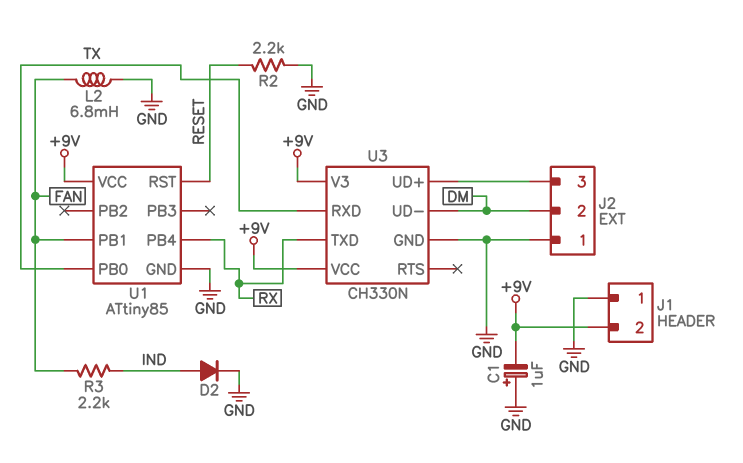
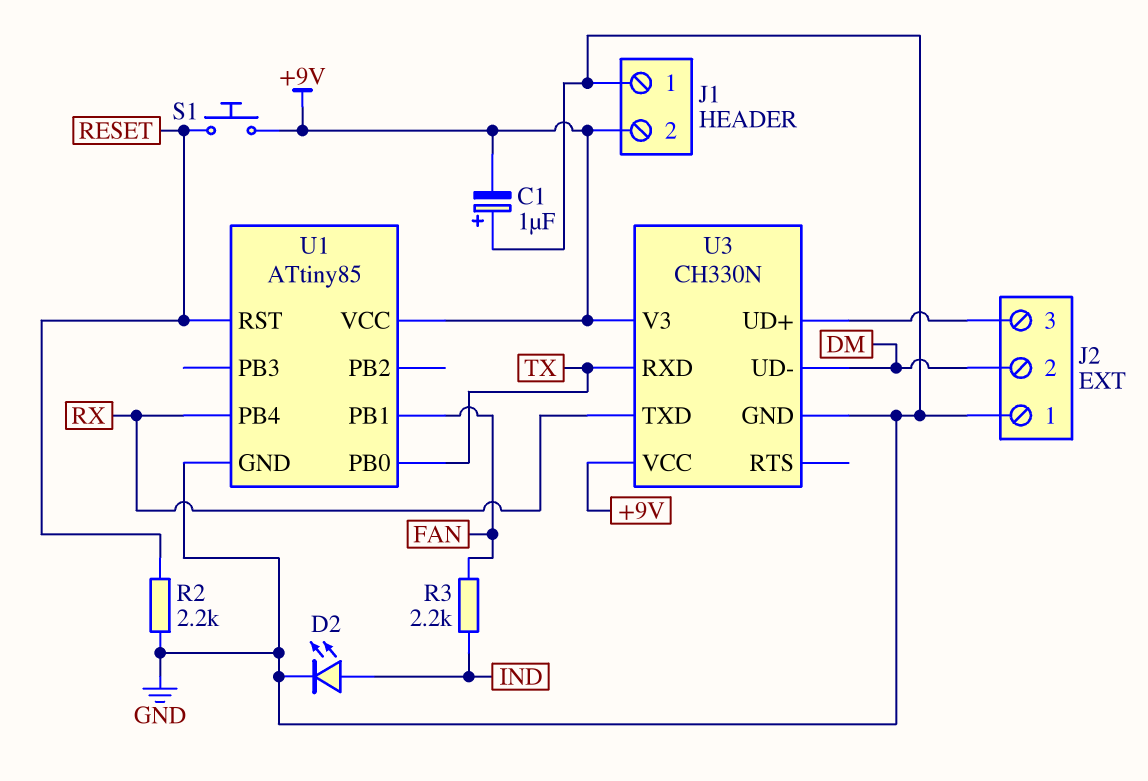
D2: diode (A IND, K GND) -> LED (A IND, K GND)
L2: 6.8mH (FAN, GND) -> none
S1: none -> button (+9V, RESET)

